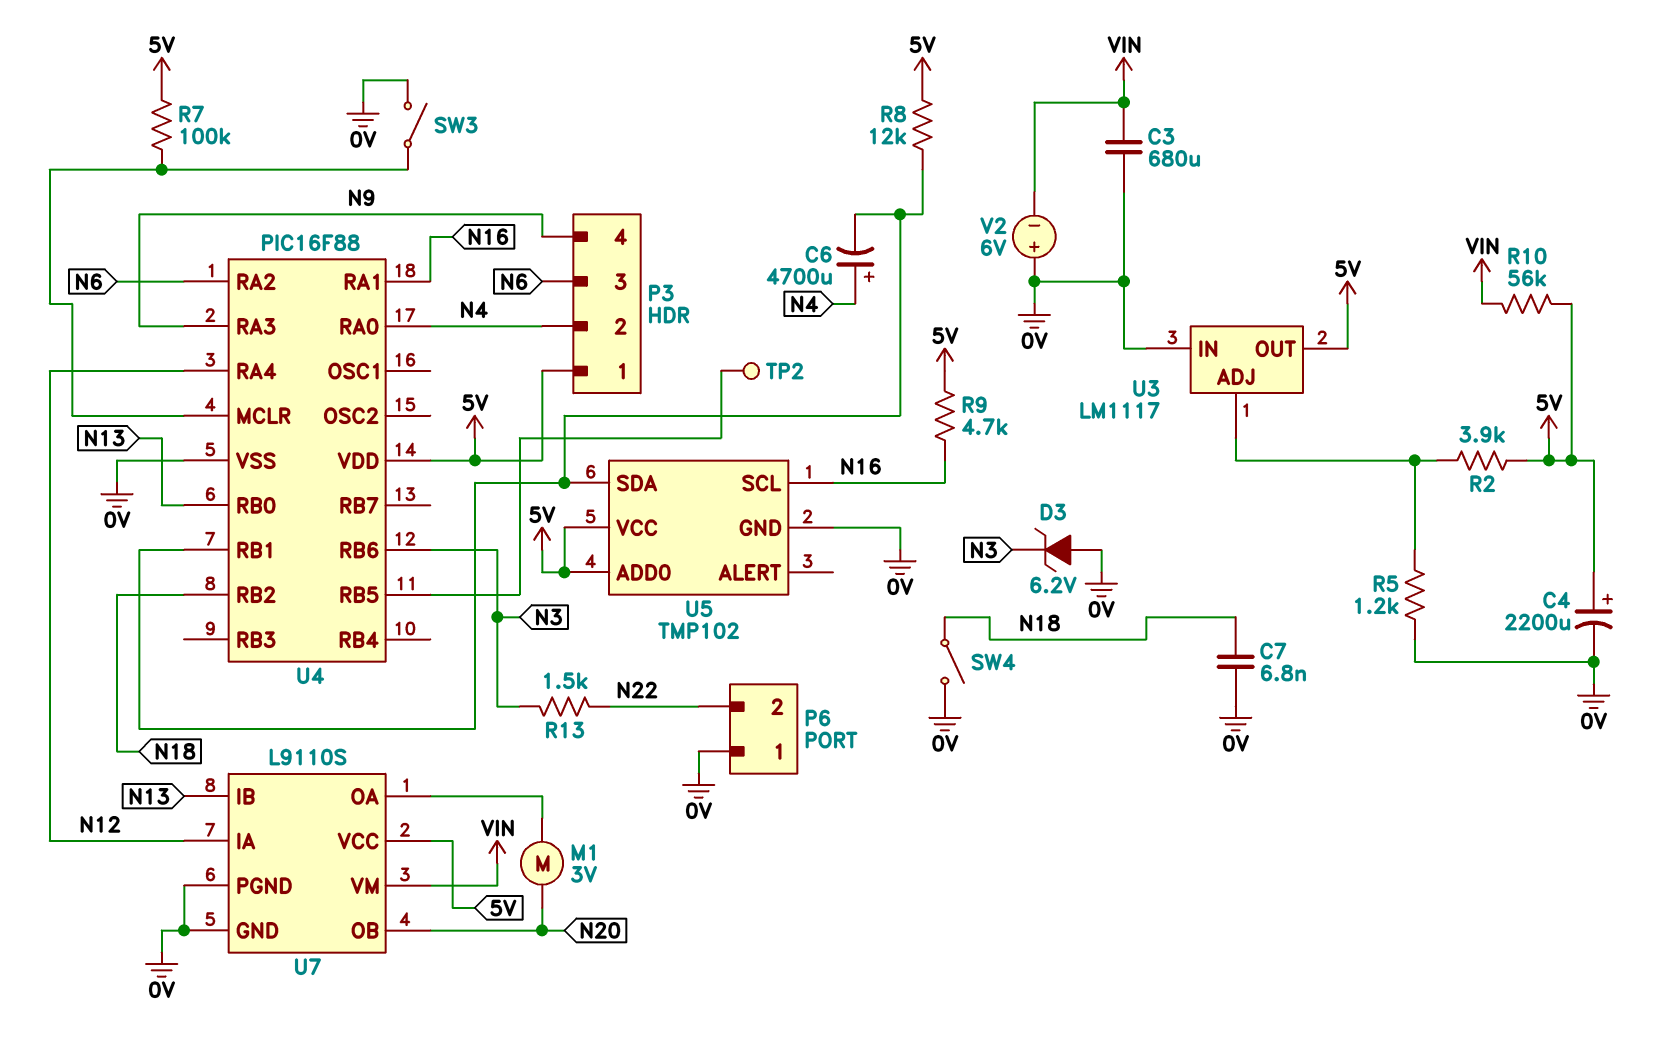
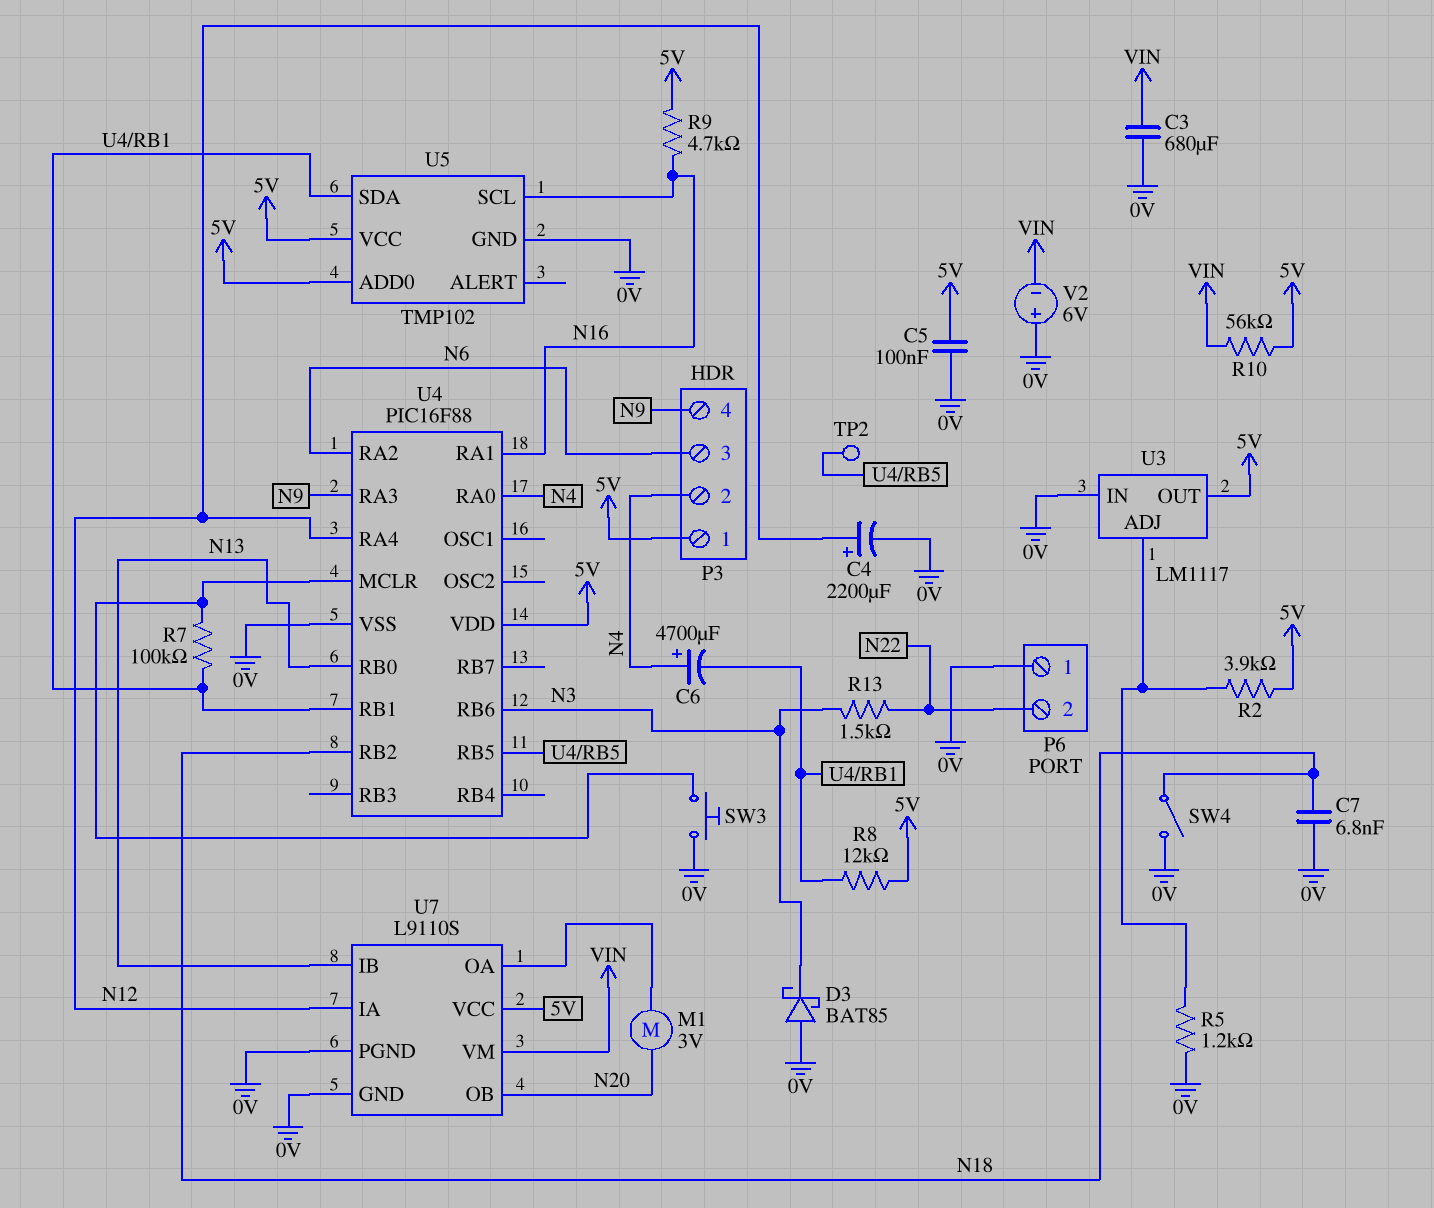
C4: 2200uF (plus 5V, minus 0V) -> 2200uF (plus N12, minus 0V)
C5: none -> 100nF (0V, 5V)
D3: zener 6.2V (A 0V, K N3) -> schottky BAT85 (A 0V, K N3)
R7: 100k (5V, U4/MCLR) -> 100k (U4/MCLR, U4/RB1)
SW3: switch (0V, U4/MCLR) -> button (0V, U4/MCLR)

